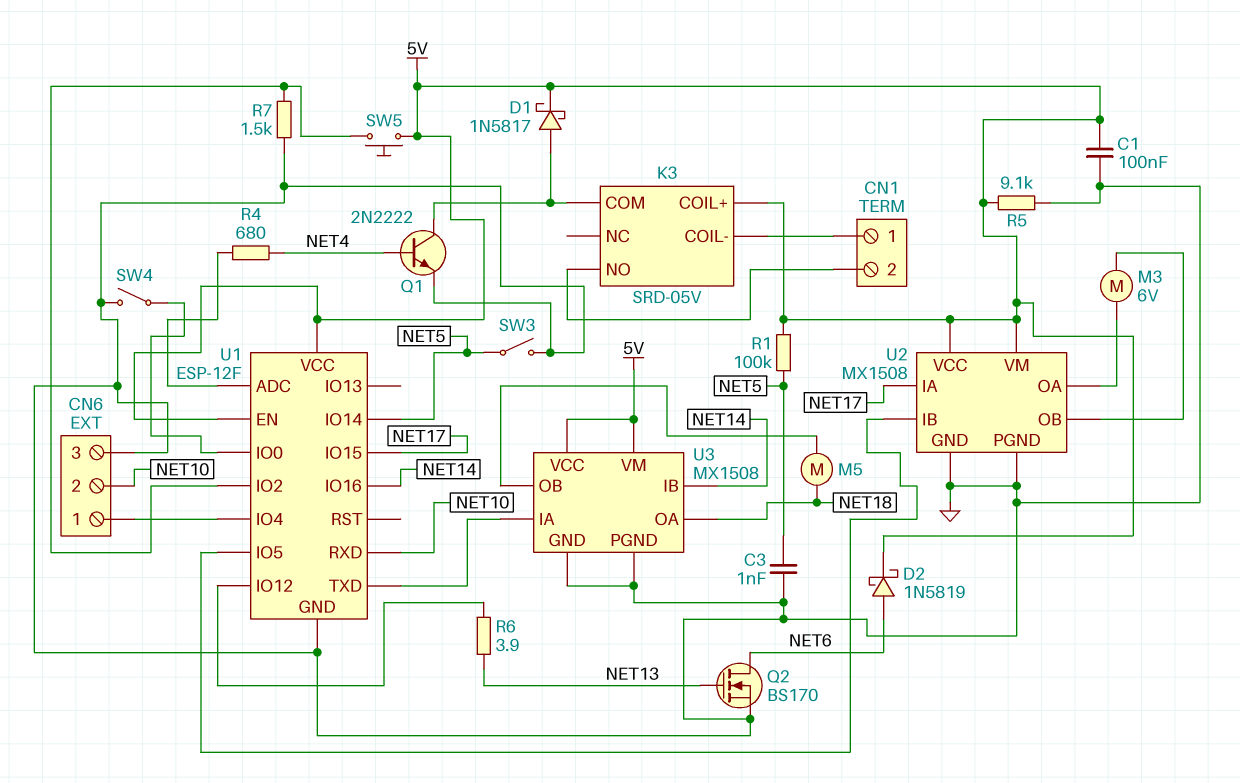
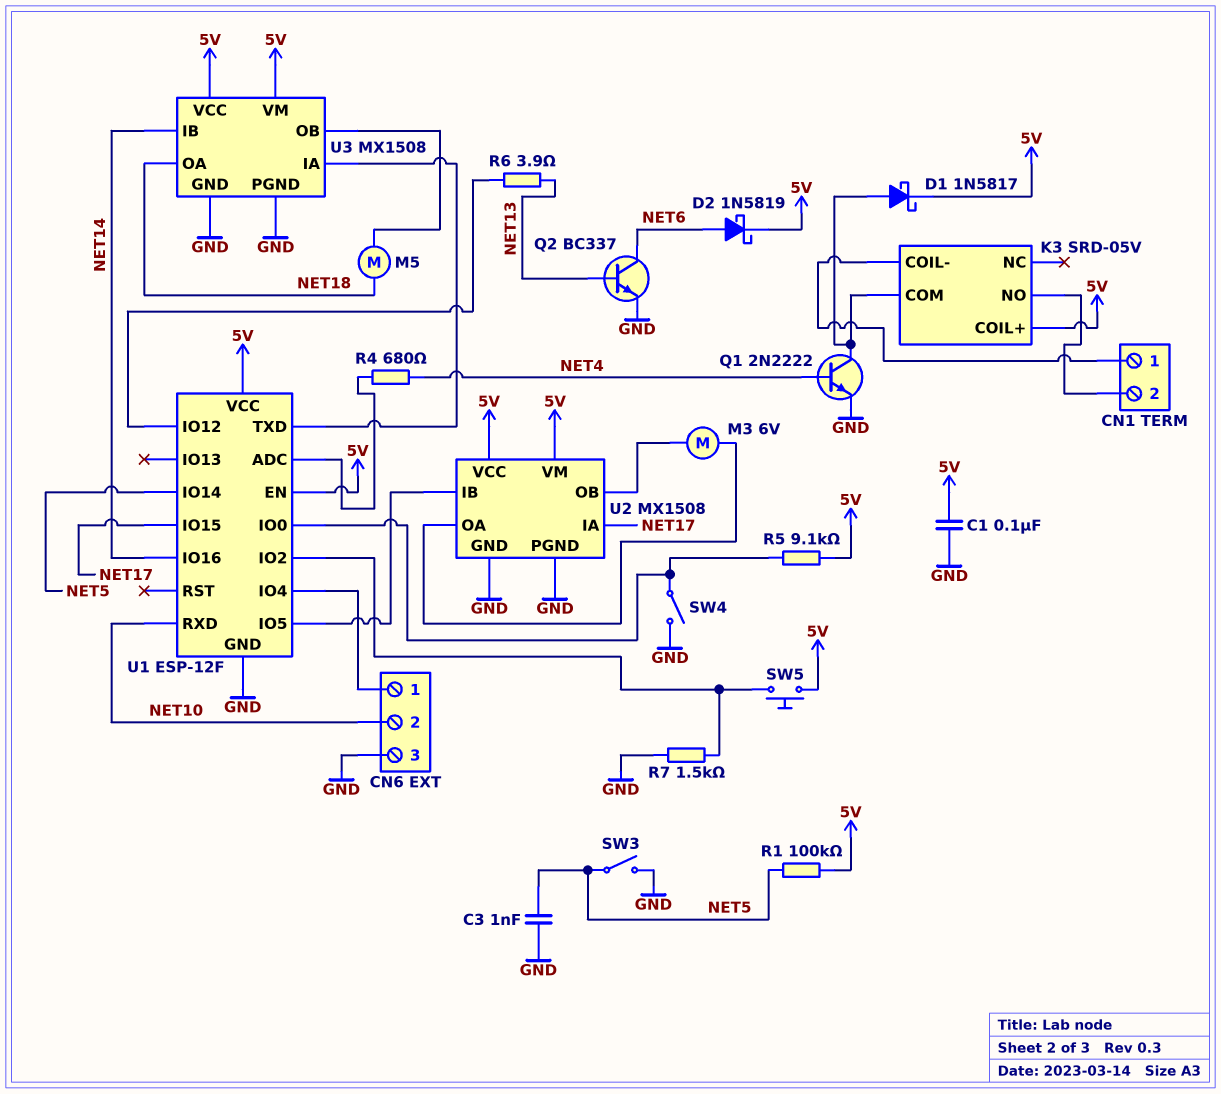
Q2: NMOS BS170 (G NET13, D NET6, S GND) -> NPN BC337 (B NET13, C NET6, E GND)
R5: 9.1k (5V, GND) -> 9.1k (5V, U1/IO0)

